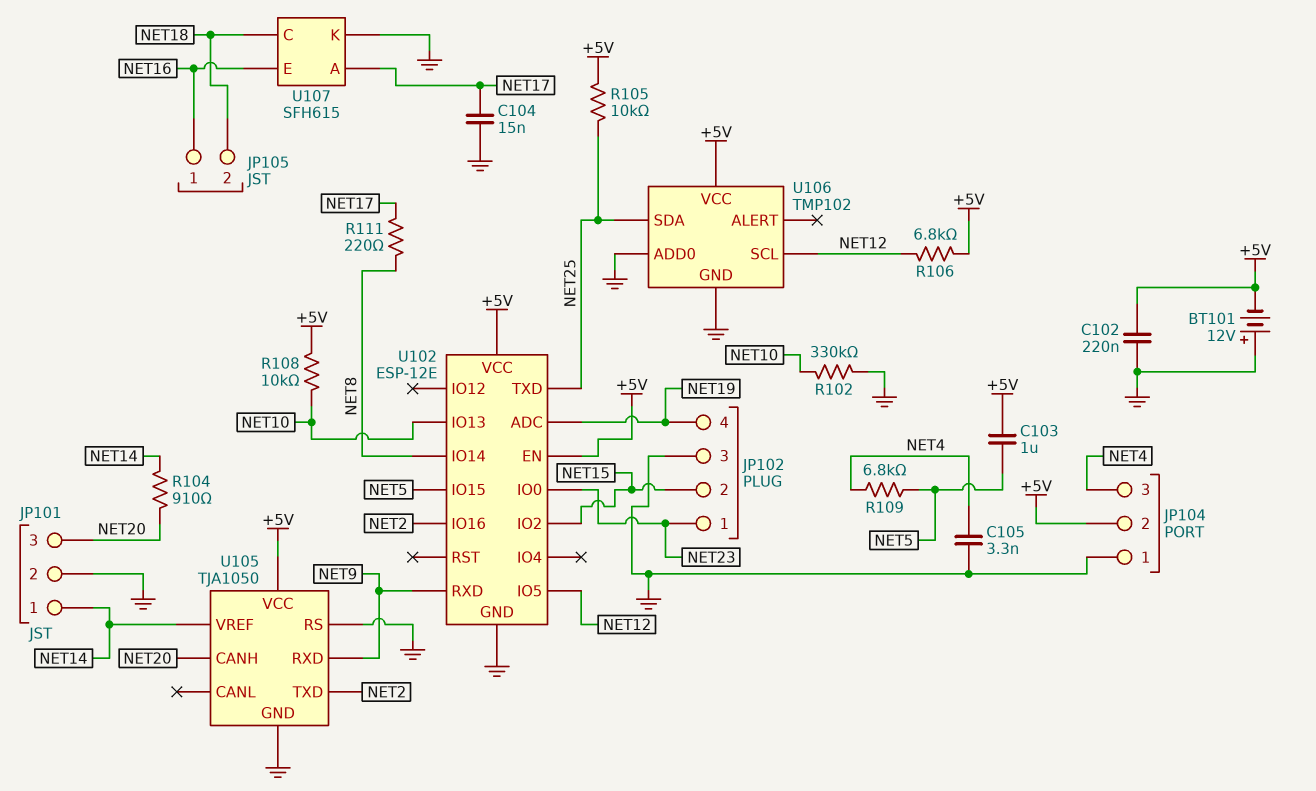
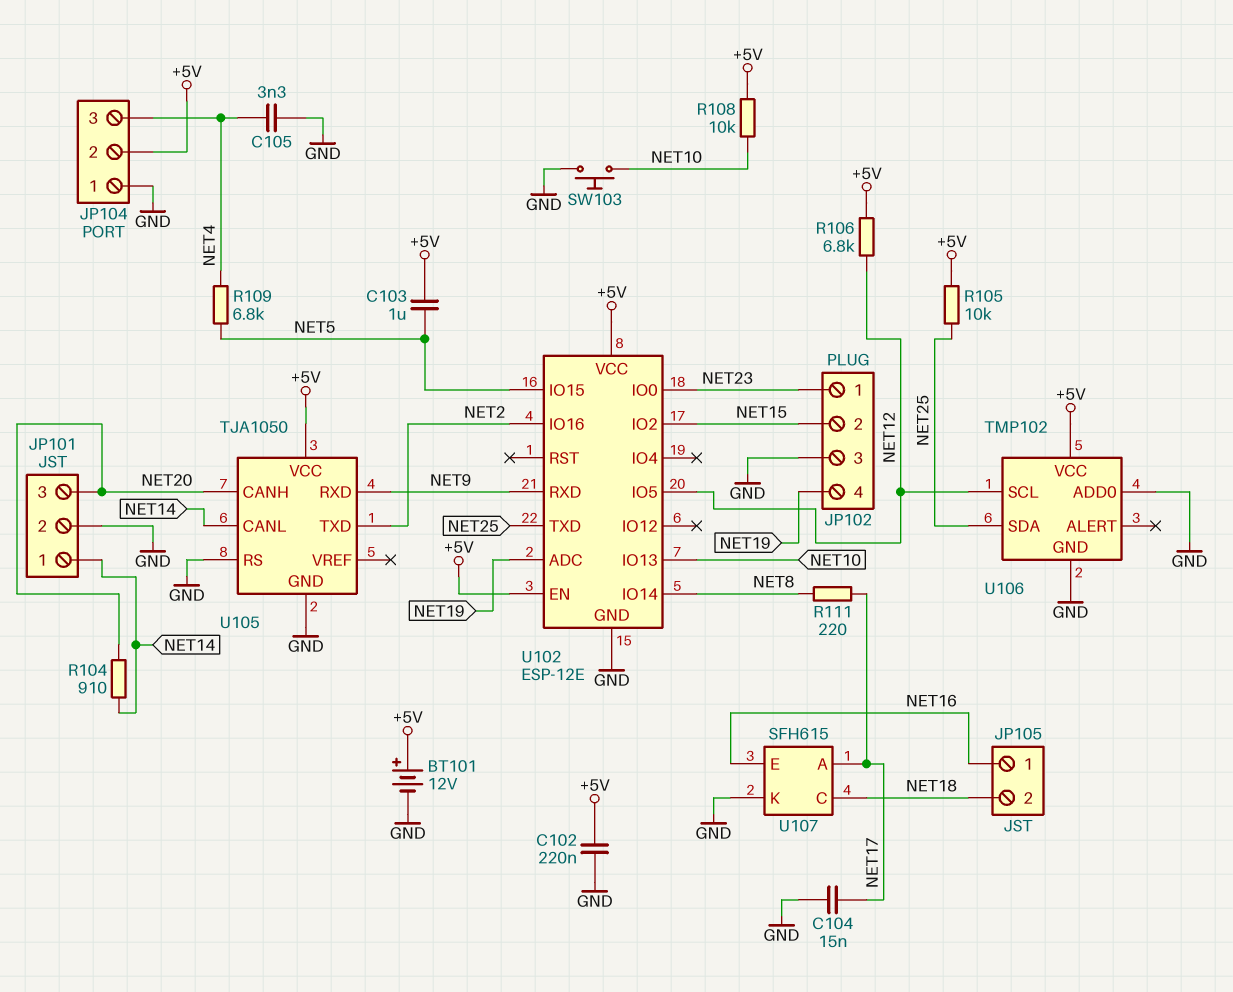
BT101: 12V (plus GND, minus +5V) -> 12V (plus +5V, minus GND)
R102: 330k (GND, NET10) -> none
SW103: none -> button (GND, NET10)
U105 pin CANL: none -> NET14
U105 pin VREF: NET14 -> none

